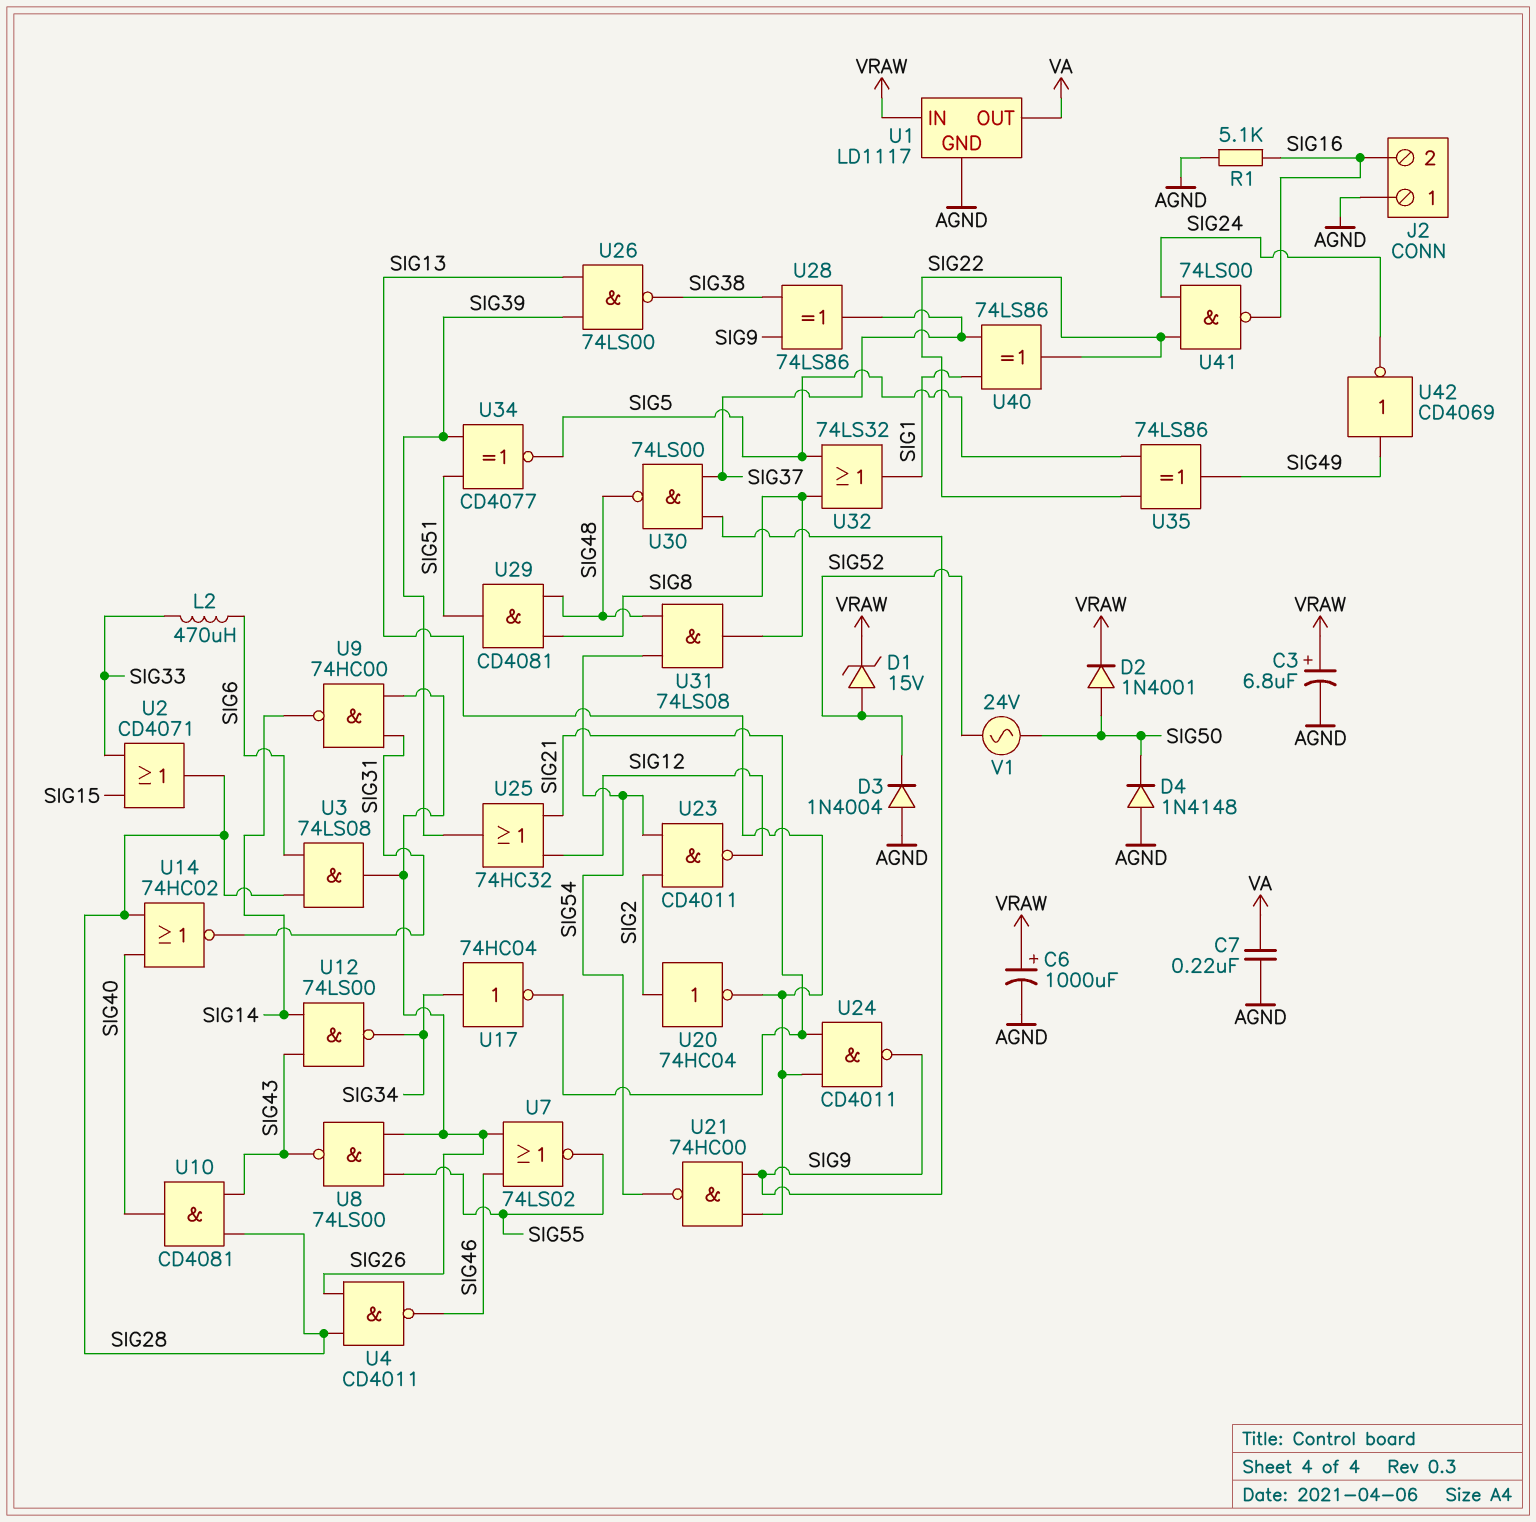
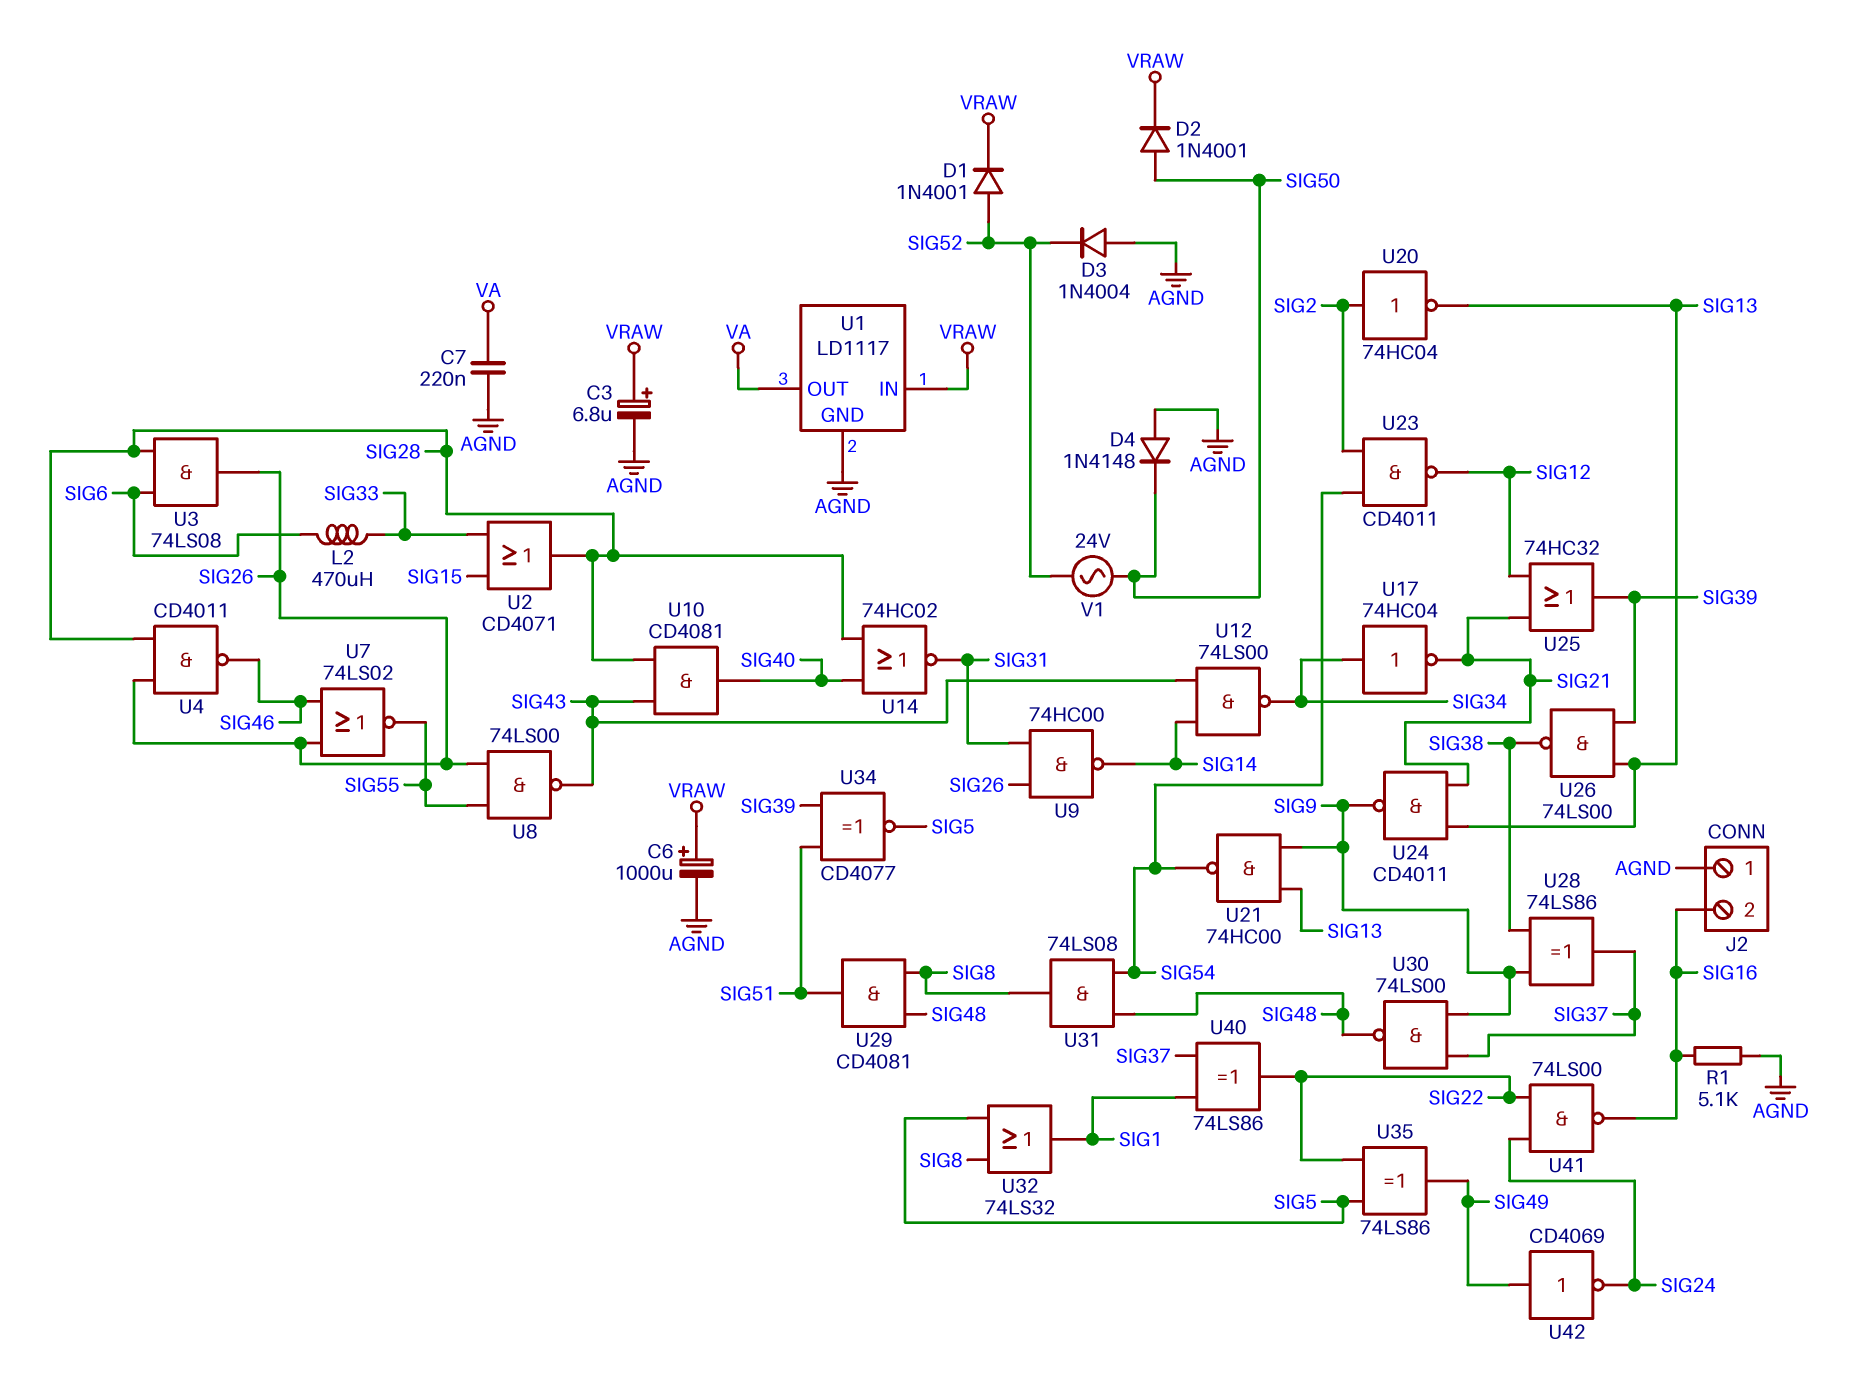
D1: zener 15V (A SIG52, K VRAW) -> diode 1N4001 (A SIG52, K VRAW)

